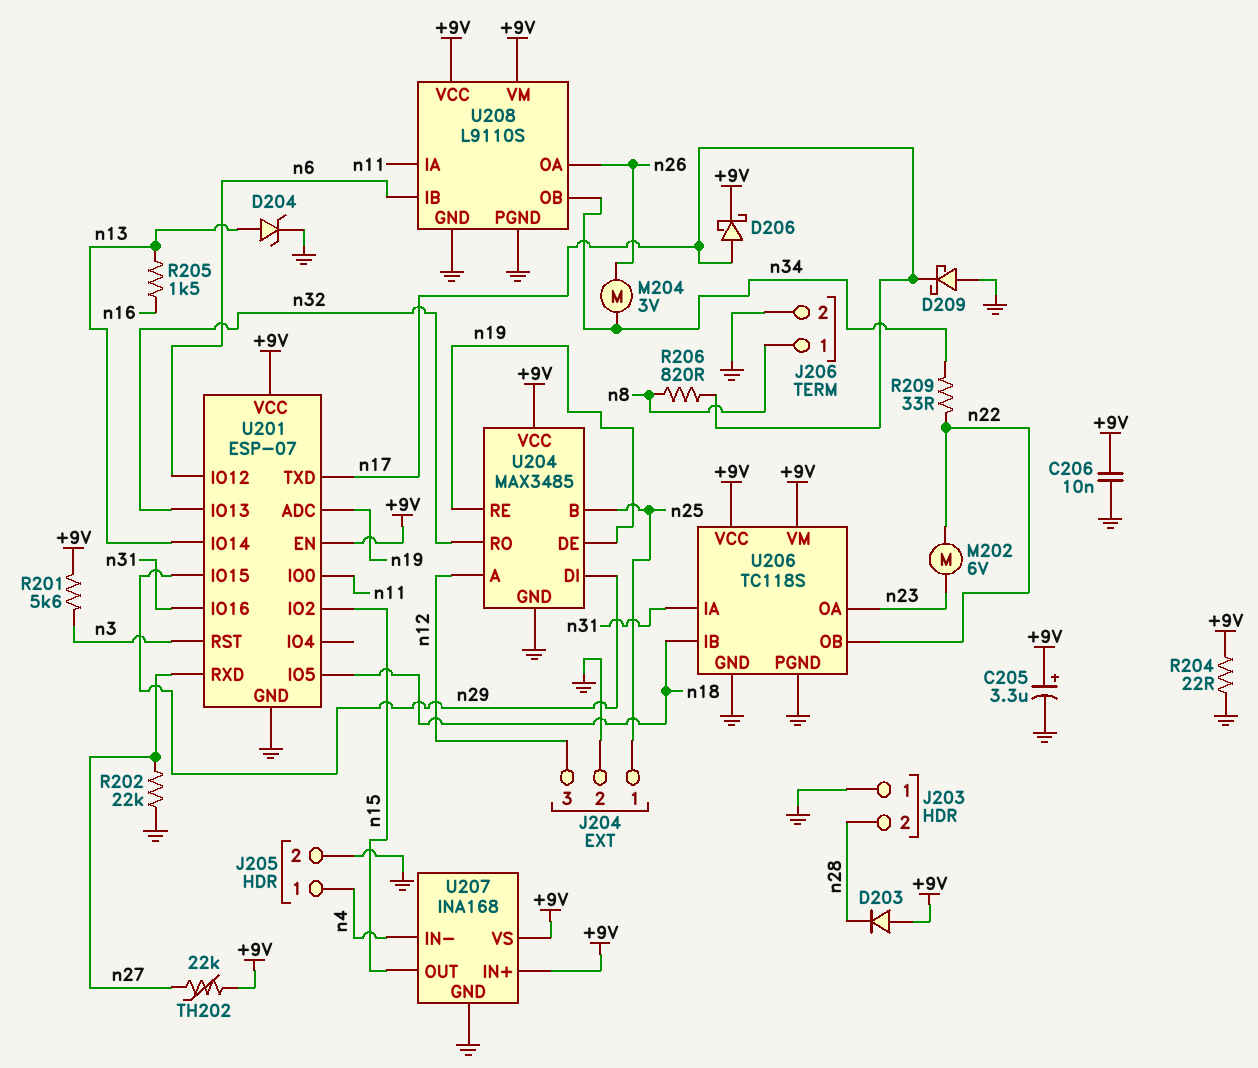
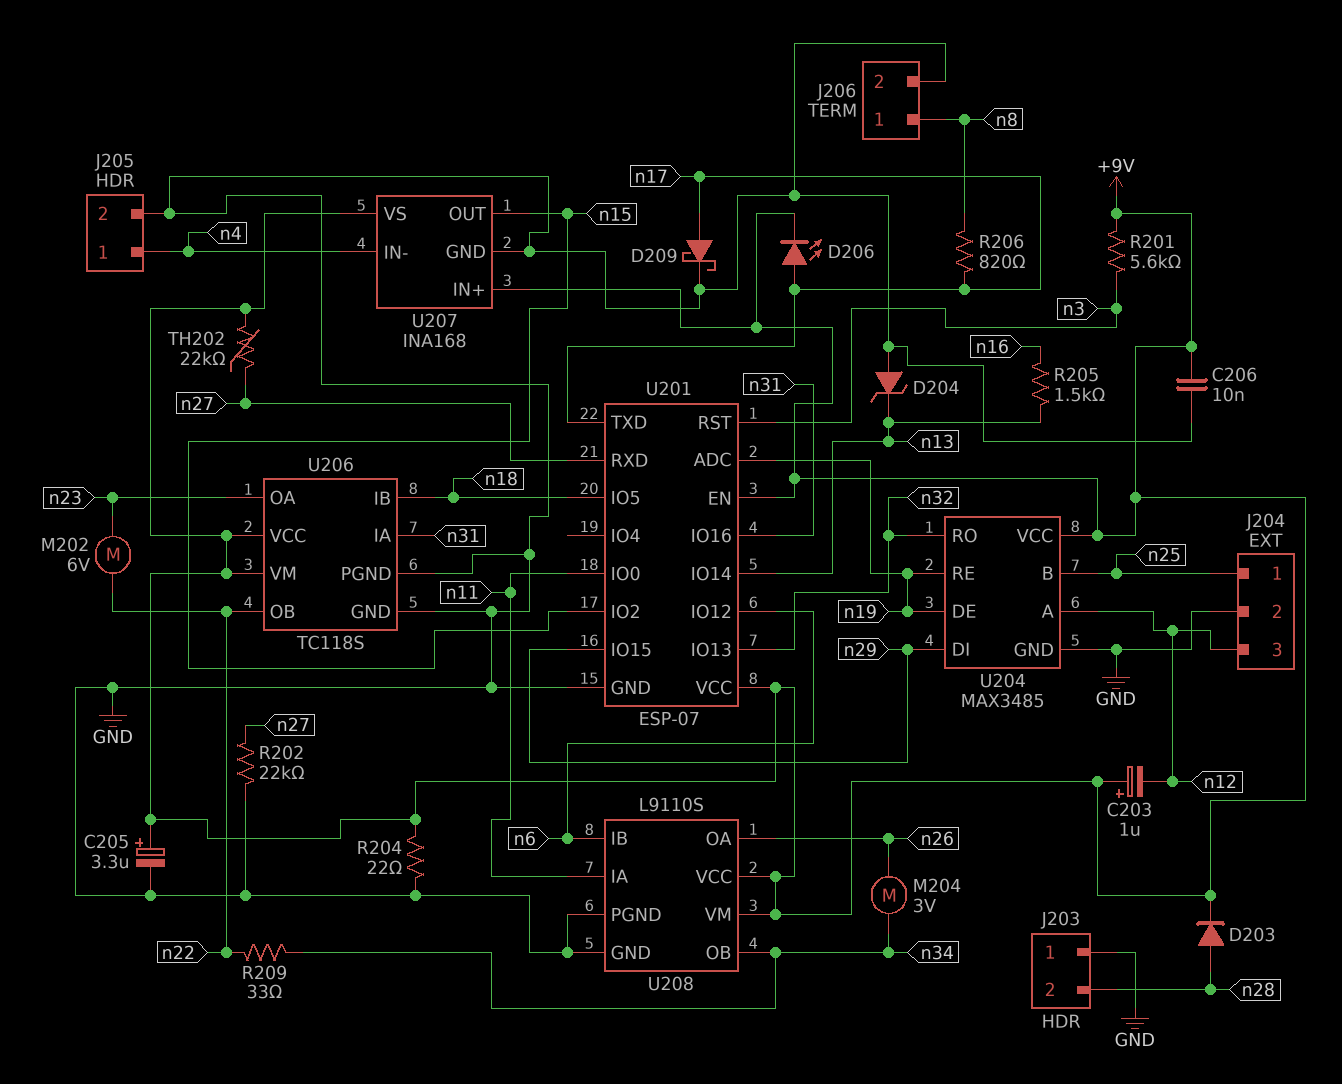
C203: none -> 1uF (plus +9V, minus n12)
D203: diode (A +9V, K n28) -> diode (A n28, K +9V)
D204: zener (A n13, K GND) -> zener (A GND, K n13)
D206: schottky (A n17, K +9V) -> LED (A n17, K +9V)
D209: schottky (A GND, K n17) -> schottky (A n17, K GND)

